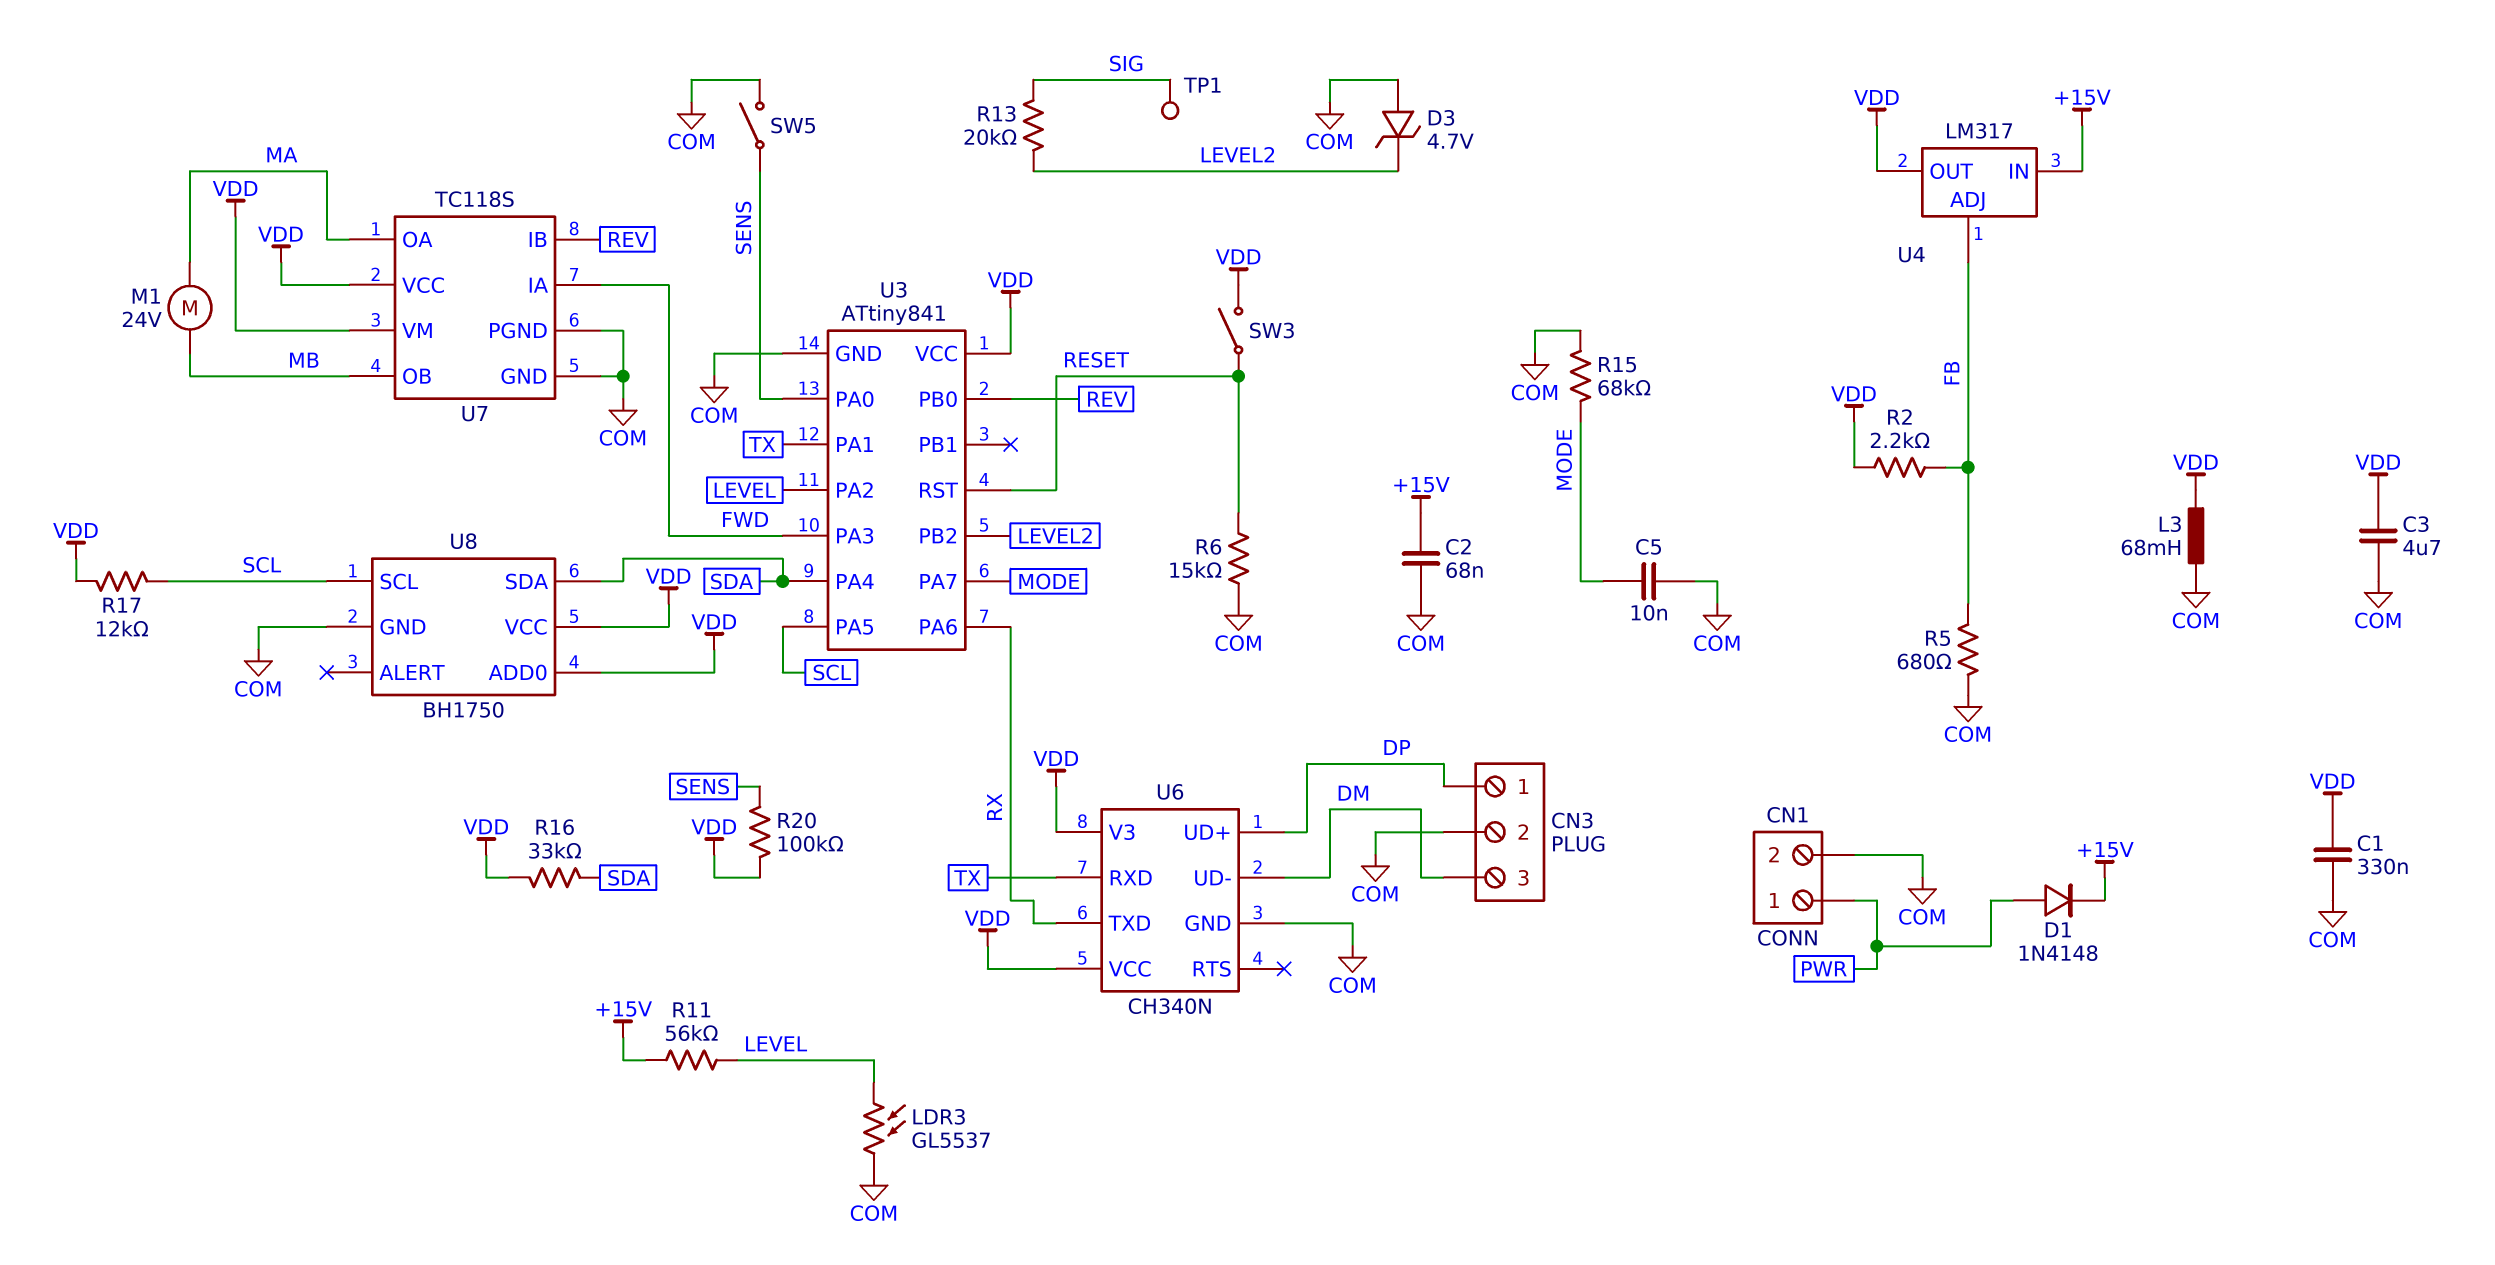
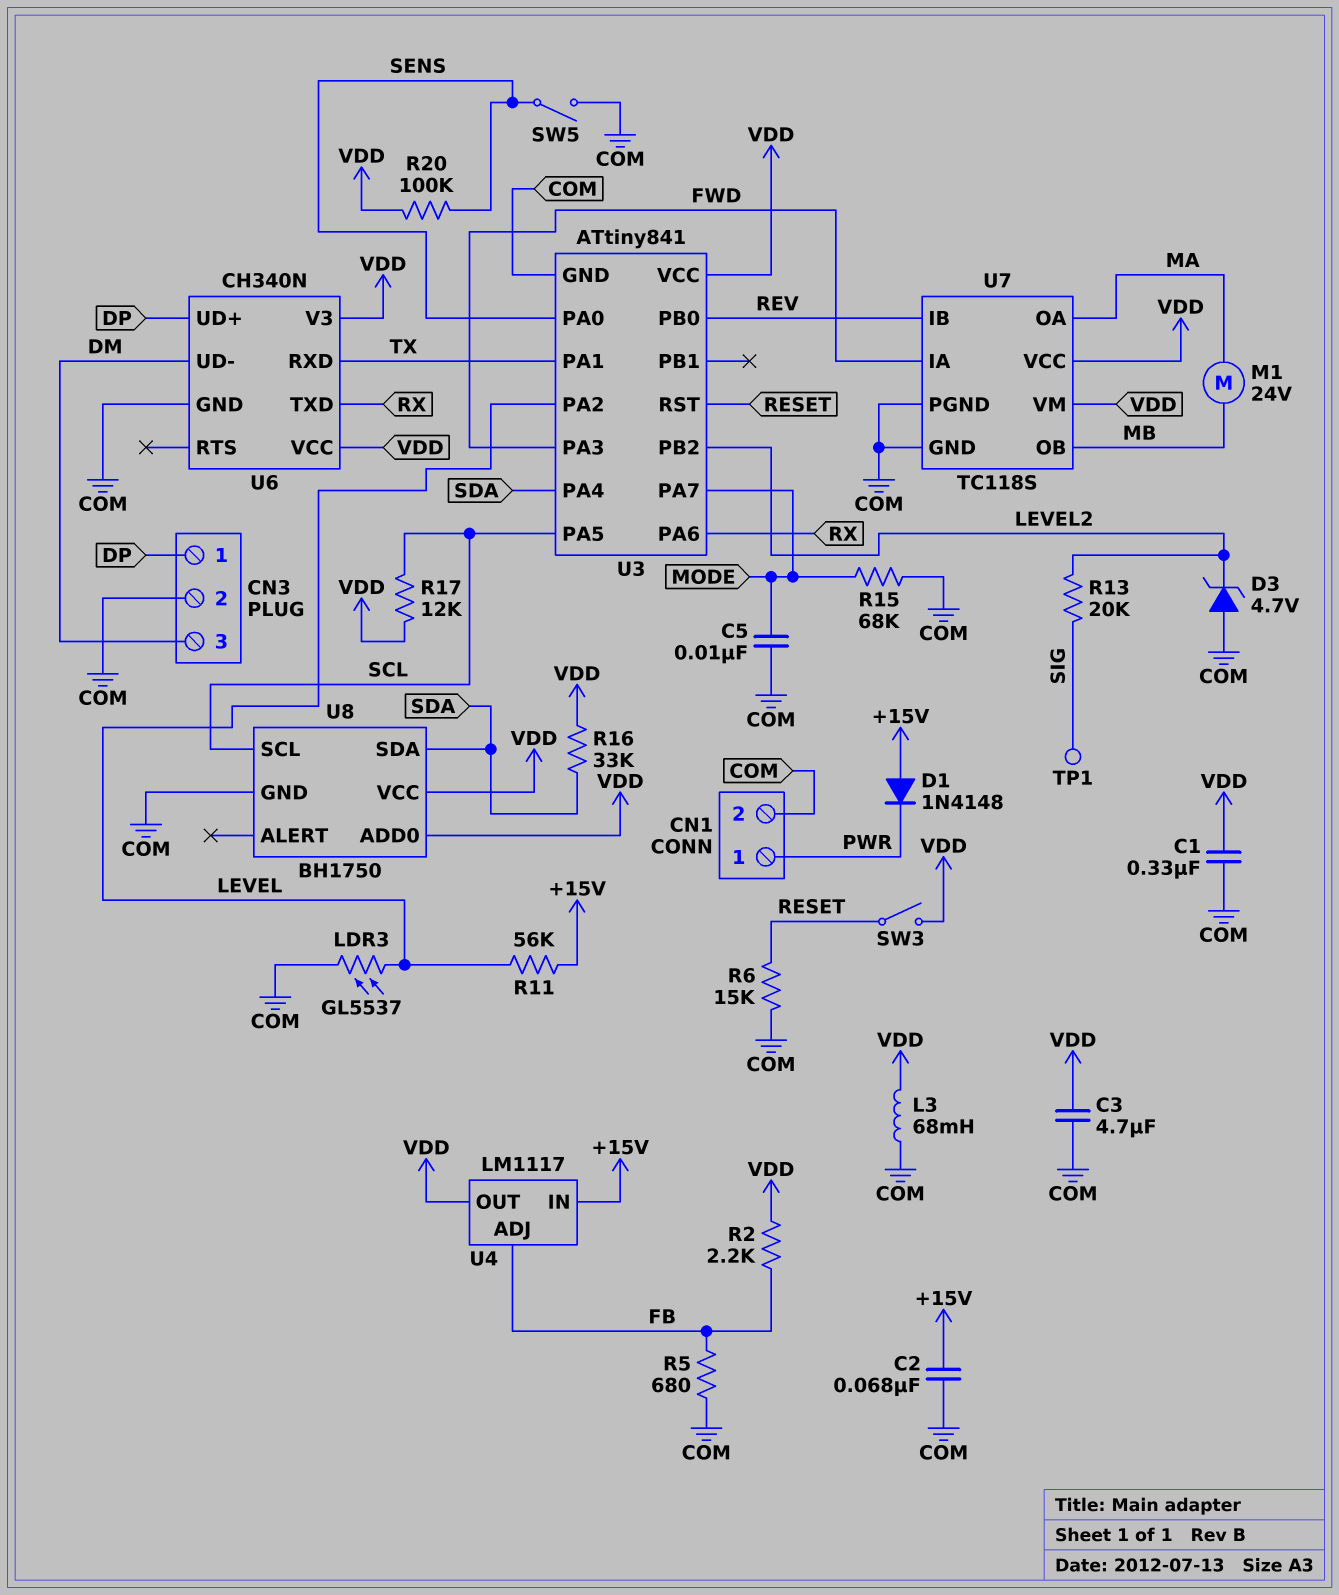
D1: diode 1N4148 (A PWR, K +15V) -> diode 1N4148 (A +15V, K PWR)
U4: LM317 -> LM1117

